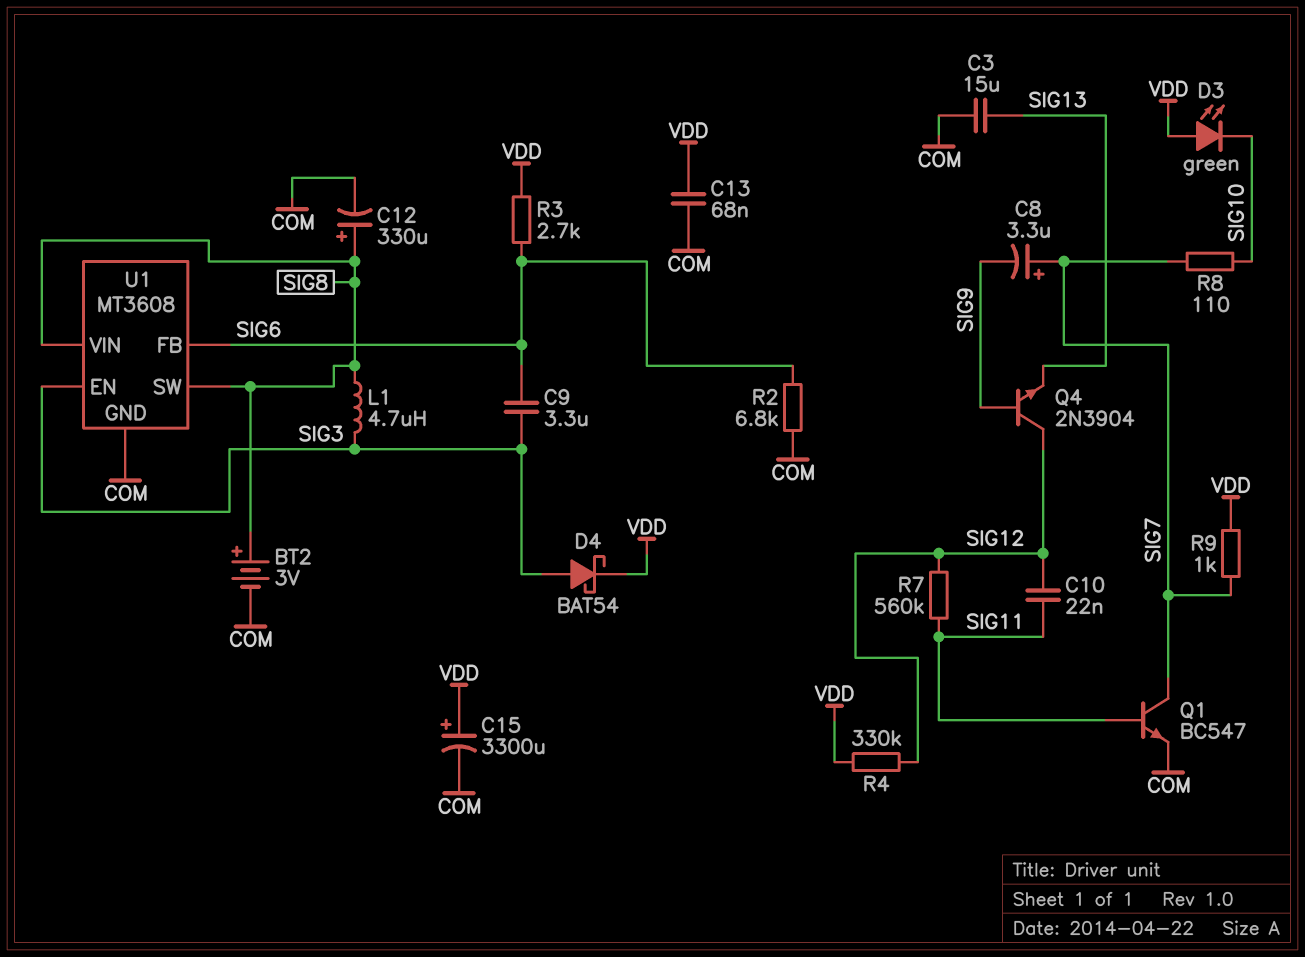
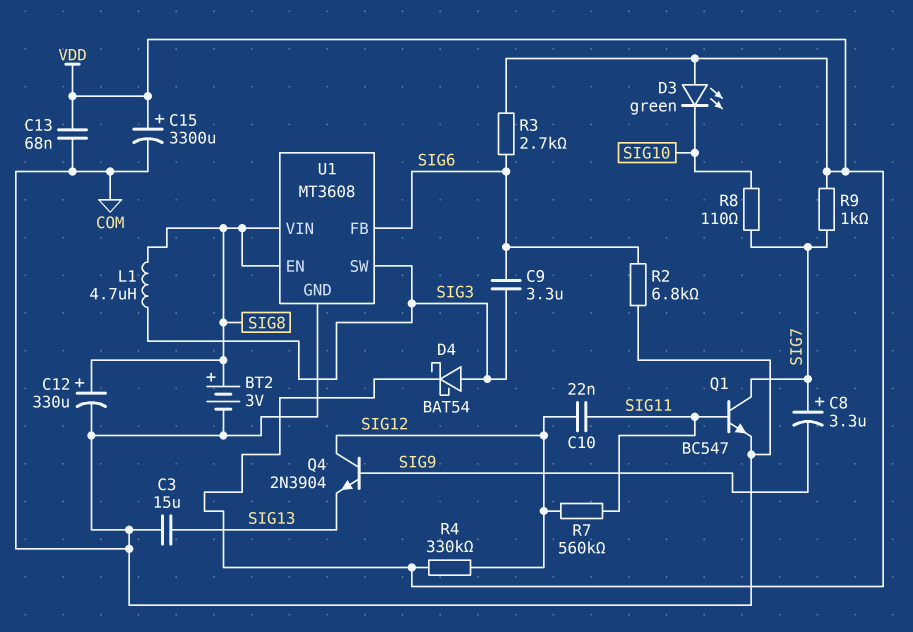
U1 pin EN: SIG3 -> SIG8
U1 pin SW: SIG8 -> SIG3

